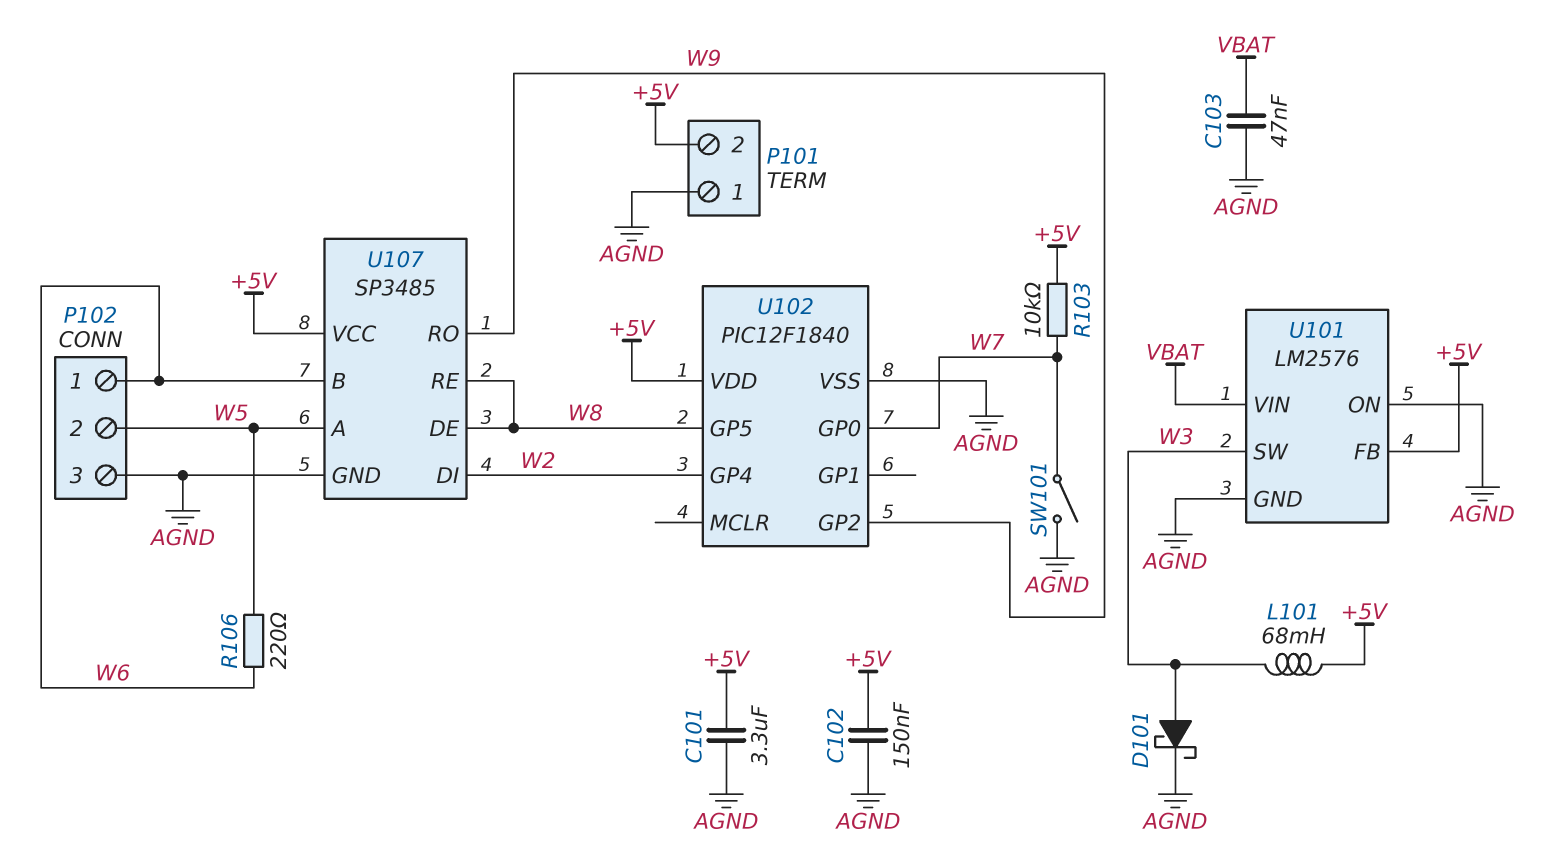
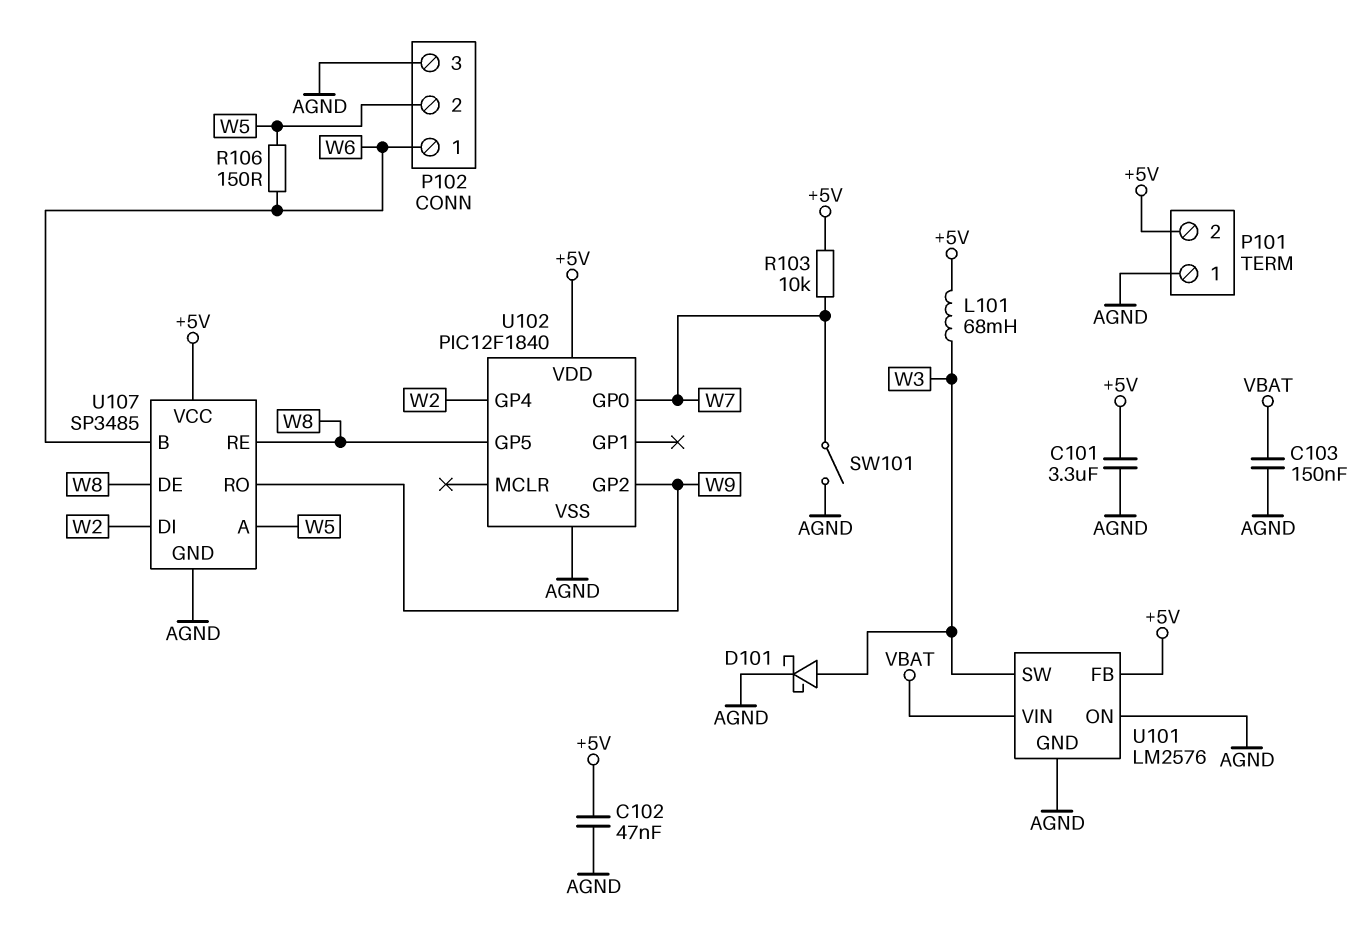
C102: 150nF (+5V, AGND) -> 47nF (+5V, AGND)
C103: 47nF (AGND, VBAT) -> 150nF (AGND, VBAT)
R106: 220 (W5, W6) -> 150 (W5, W6)

